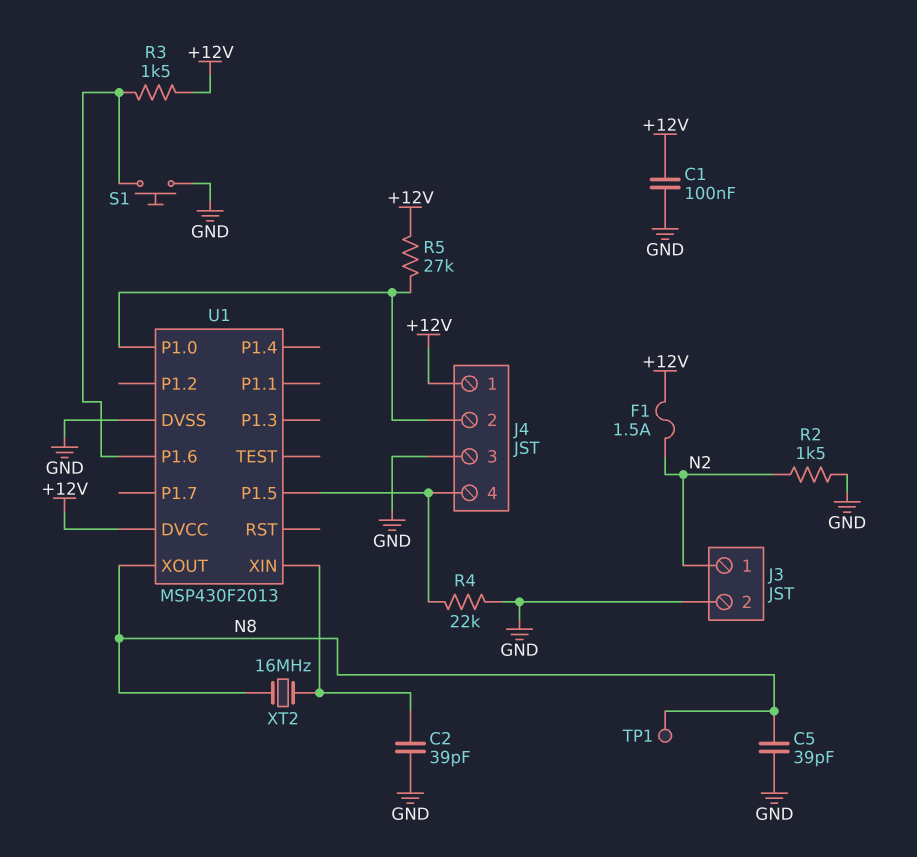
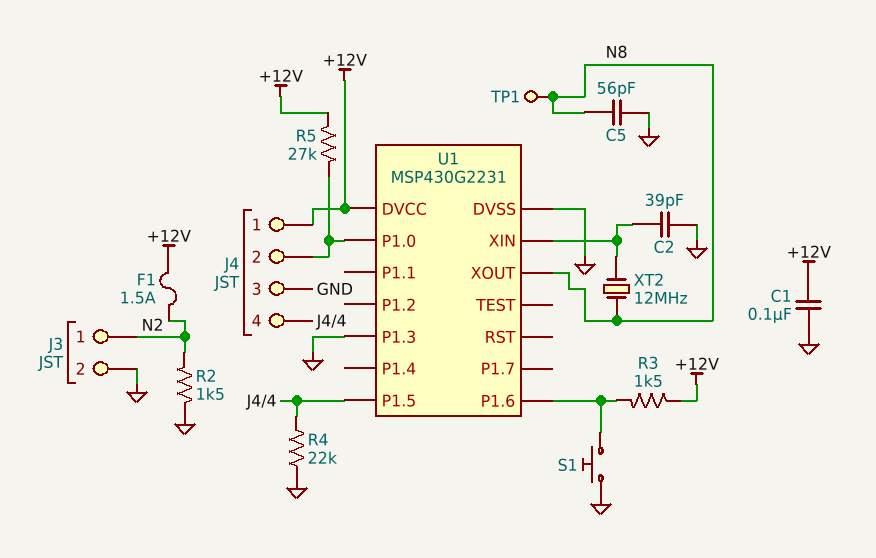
C5: 39pF (GND, N8) -> 56pF (GND, N8)
U1: MSP430F2013 -> MSP430G2231
U1 pin P1.3: none -> GND
XT2: 16MHz (N8, U1/XIN) -> 12MHz (N8, U1/XIN)

